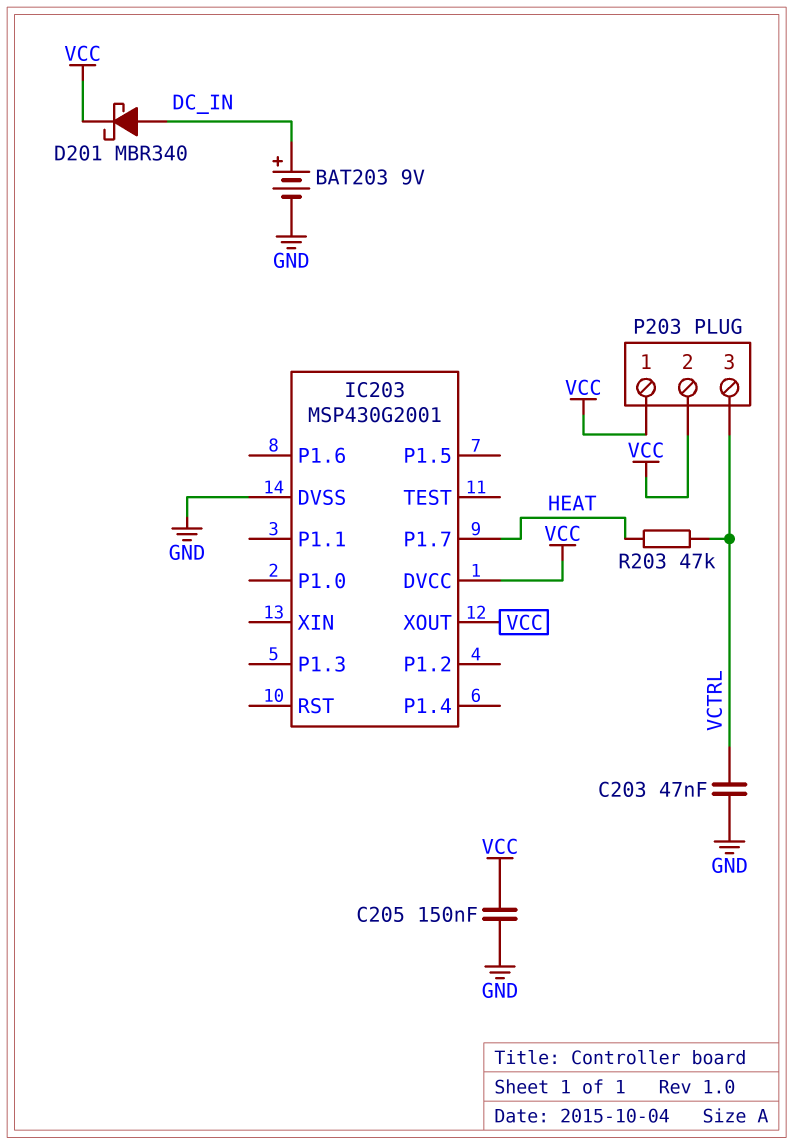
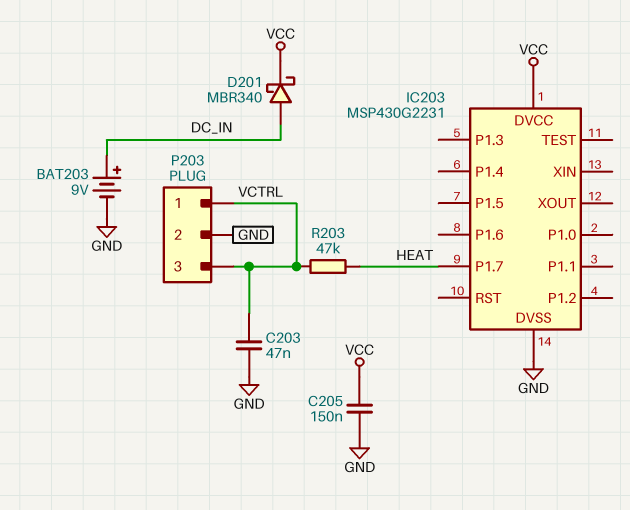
IC203: MSP430G2001 -> MSP430G2231
IC203 pin XOUT: VCC -> none
P203 pin 1: VCC -> VCTRL
P203 pin 2: VCC -> GND

